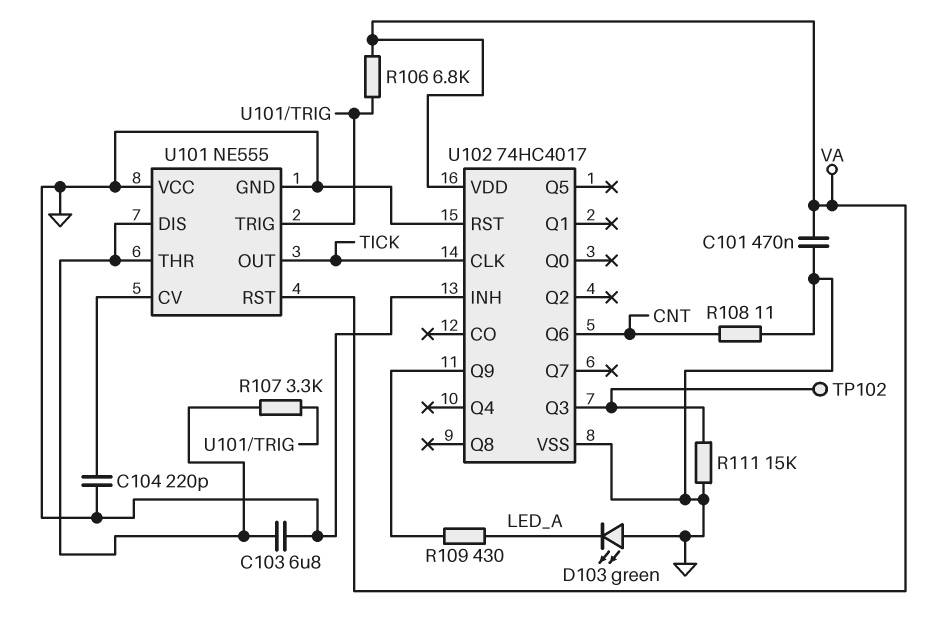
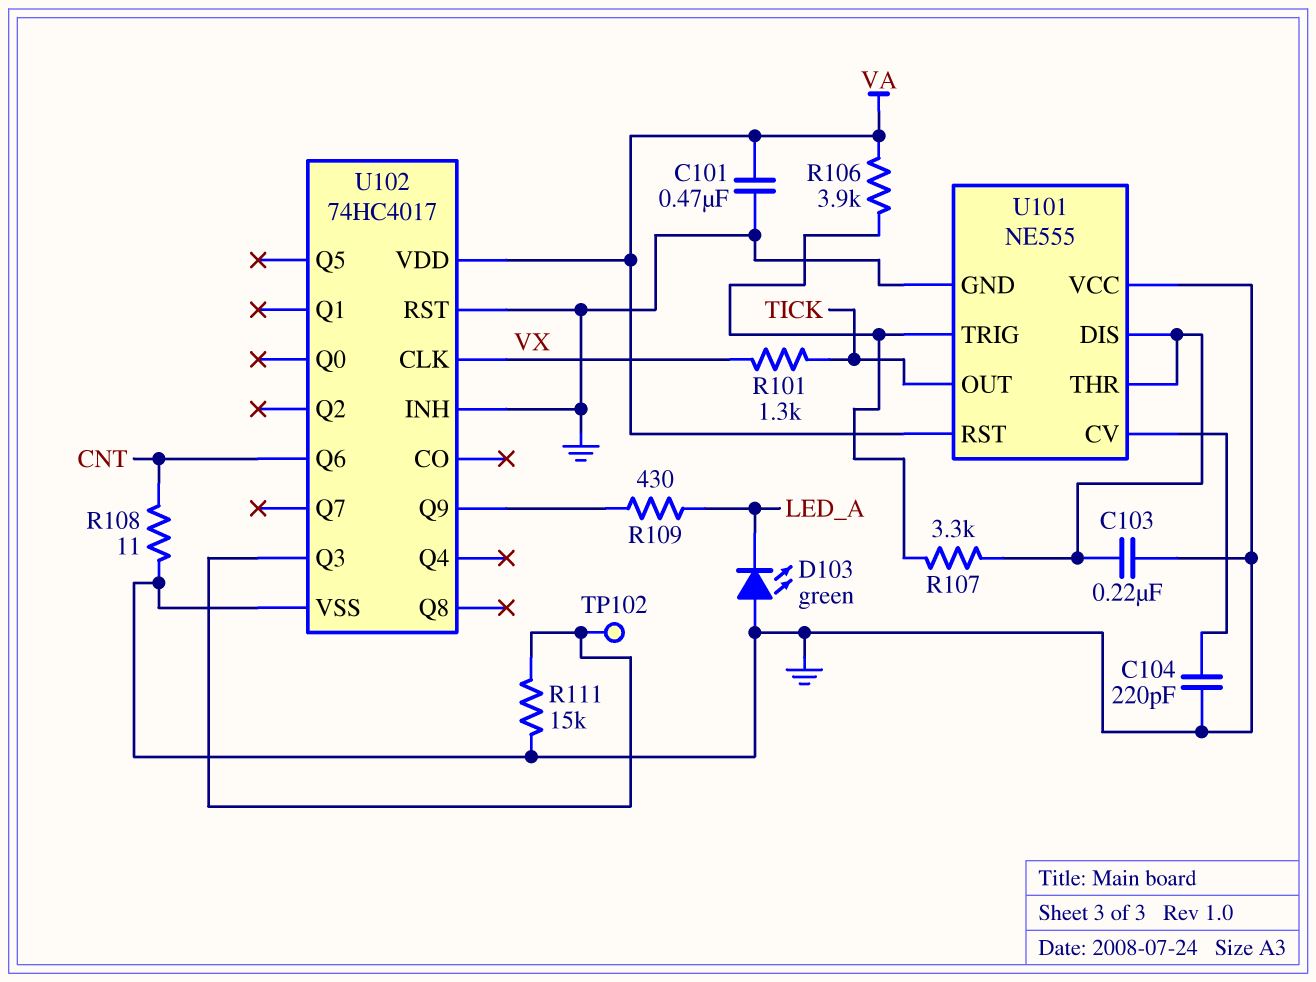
C103: 6.8uF (GND, U101/DIS) -> 220nF (GND, U101/DIS)
R101: none -> 1.3k (TICK, VX)
R106: 6.8k (U101/TRIG, VA) -> 3.9k (U101/TRIG, VA)
U102 pin CLK: TICK -> VX

